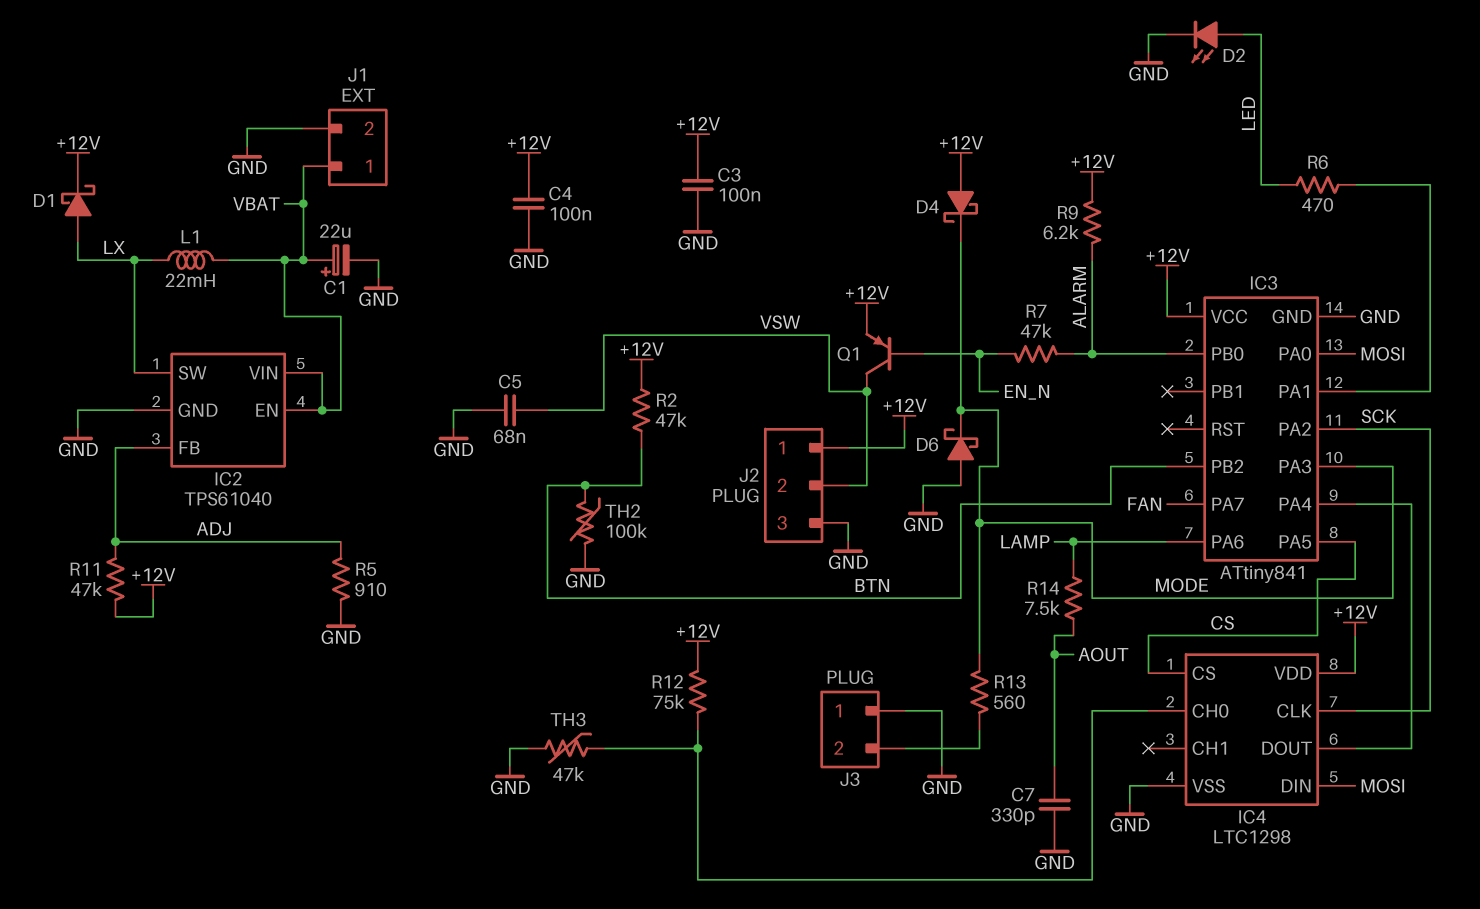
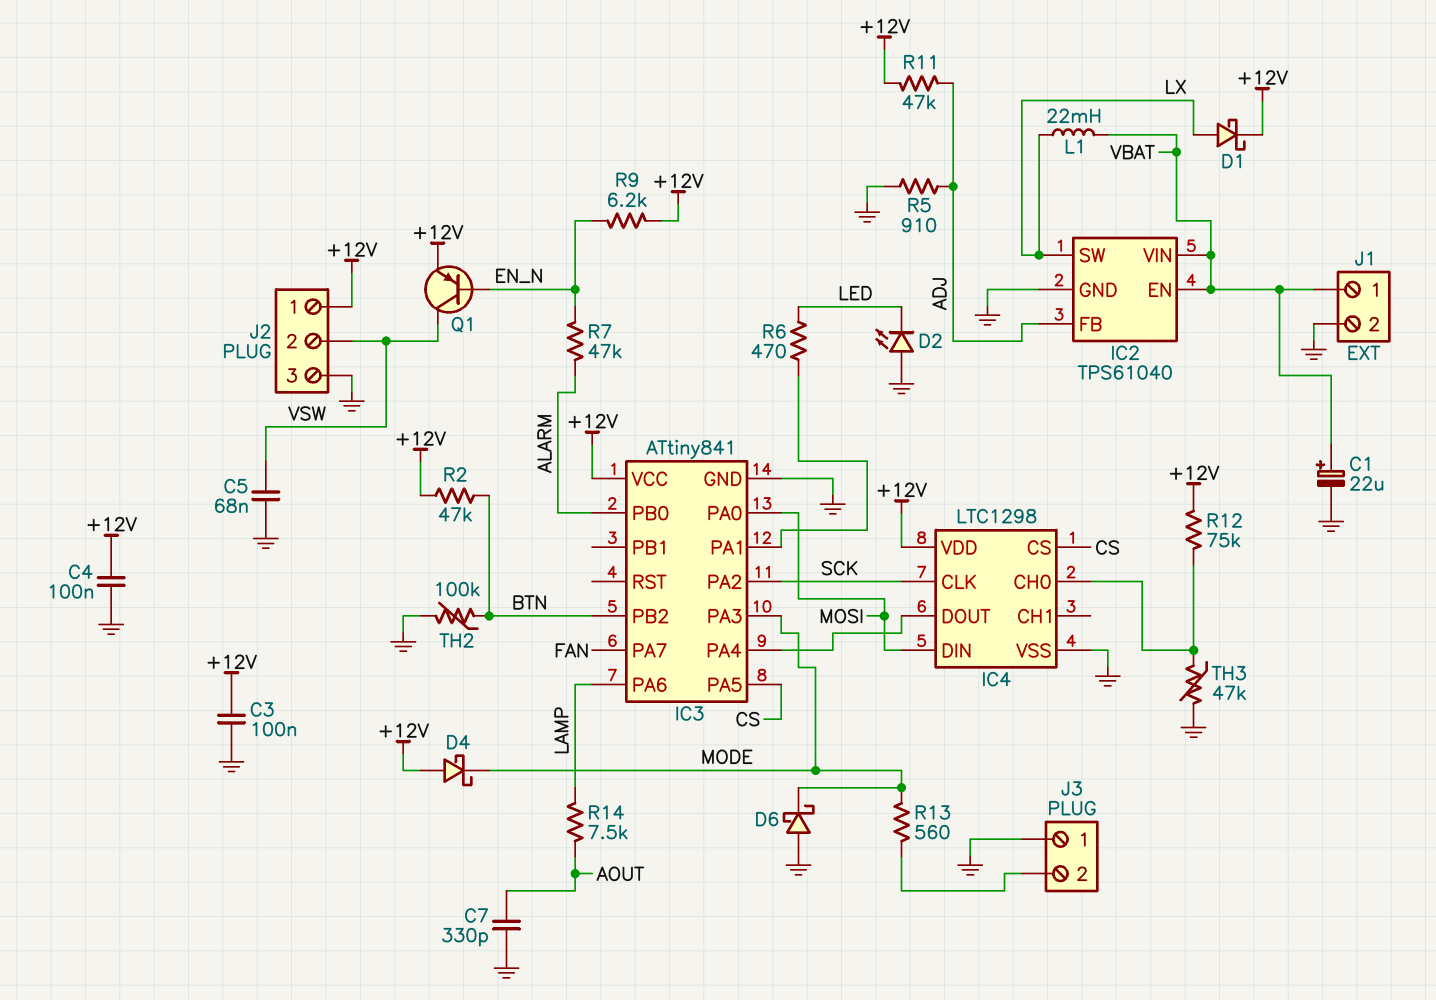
D2: LED (A LED, K GND) -> LED (A GND, K LED)
R9: 6.2k (+12V, ALARM) -> 6.2k (+12V, EN_N)

